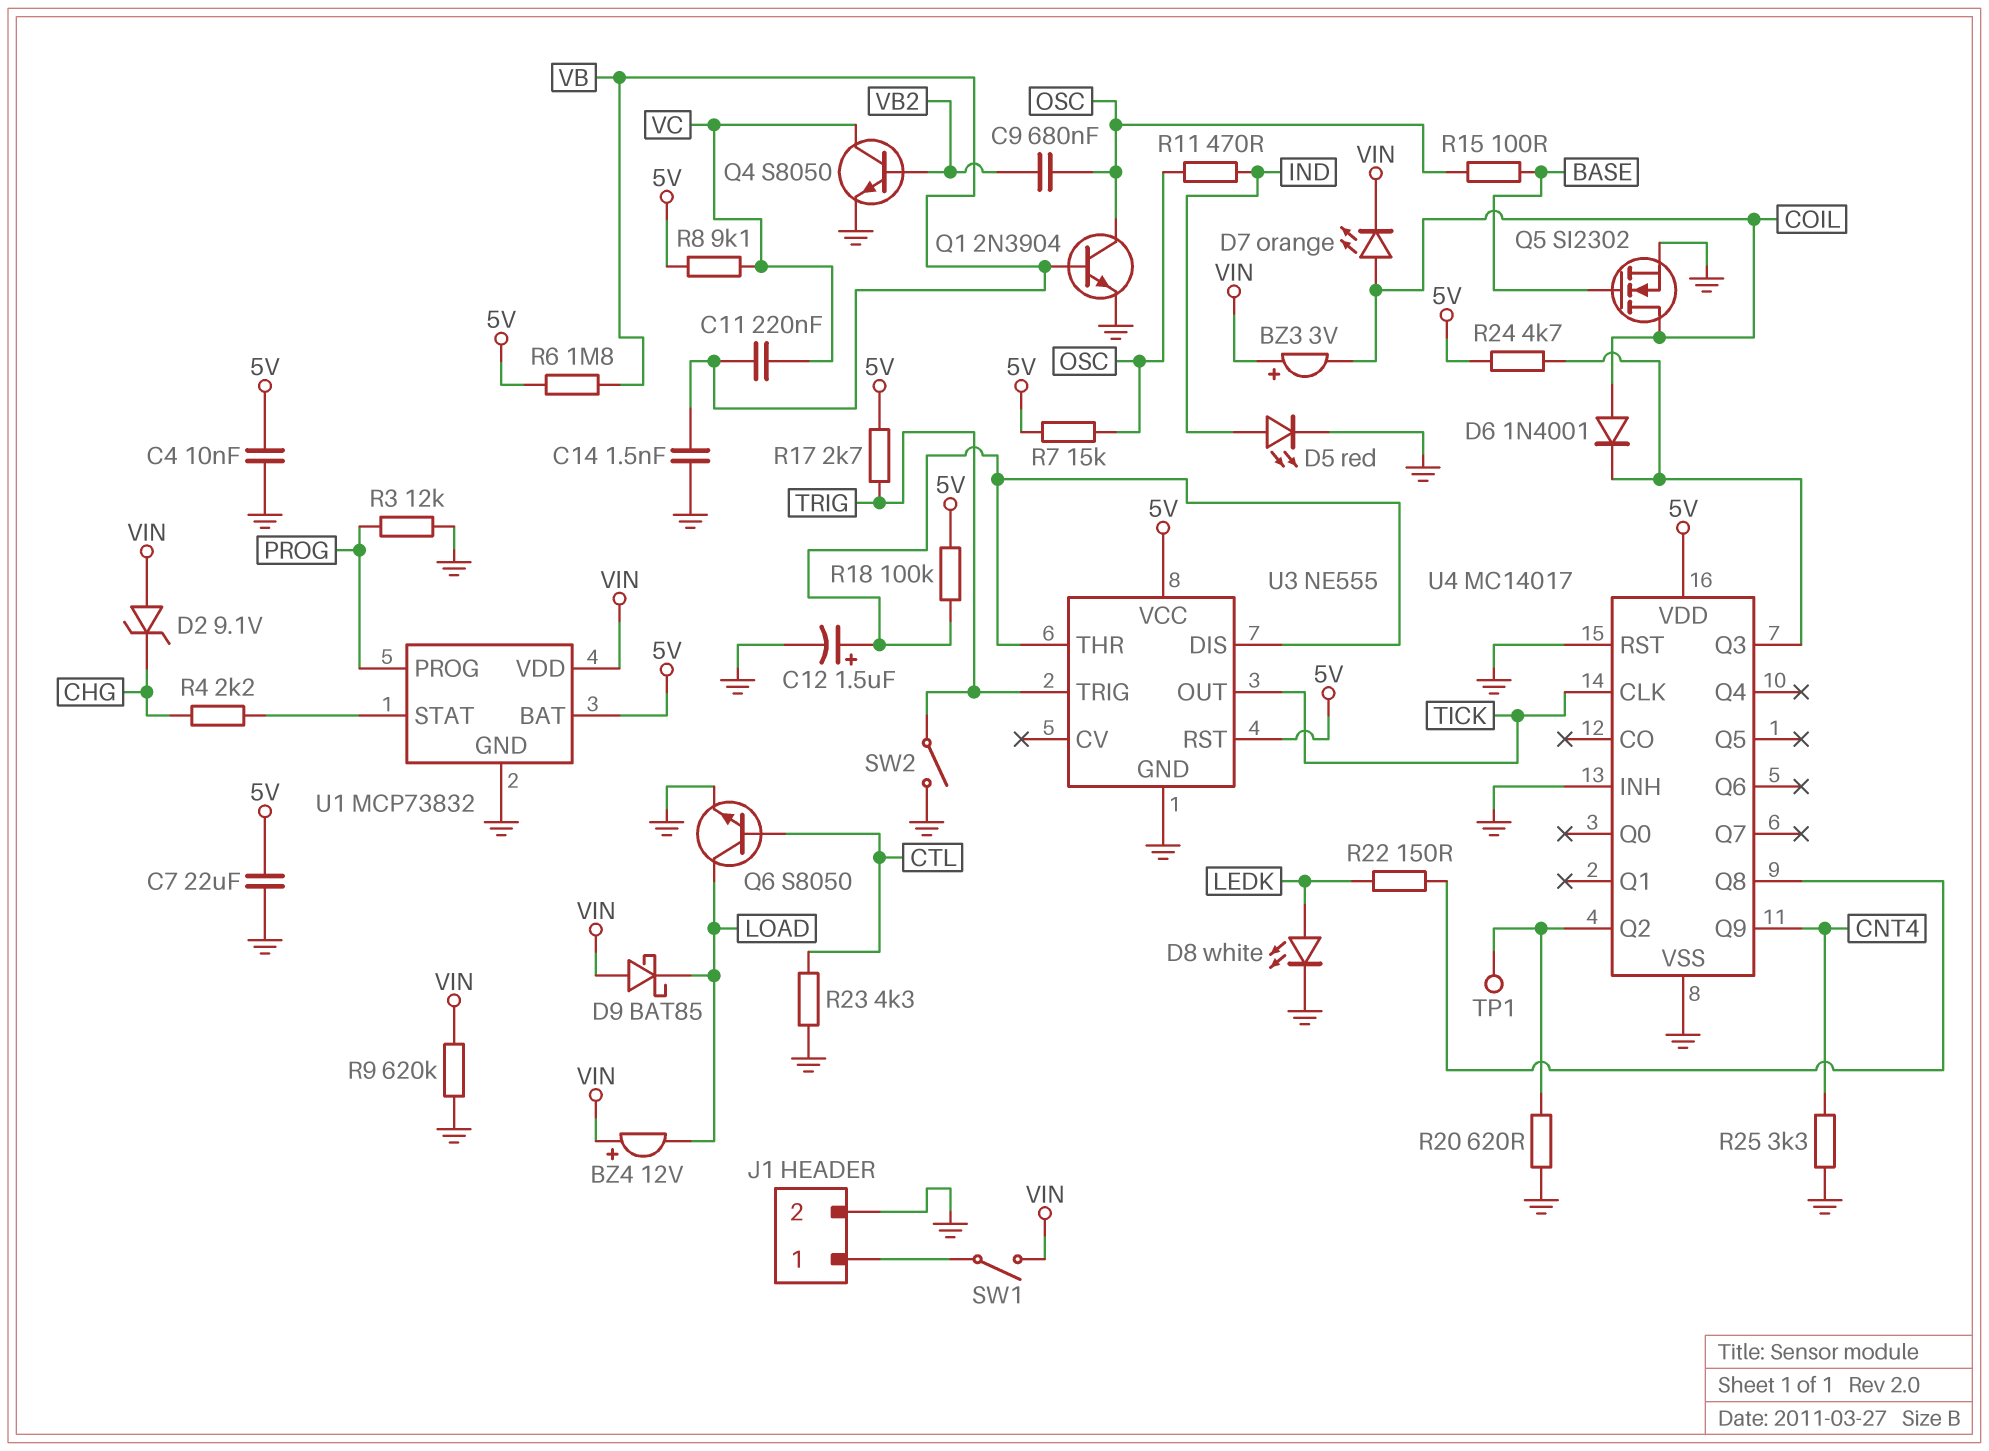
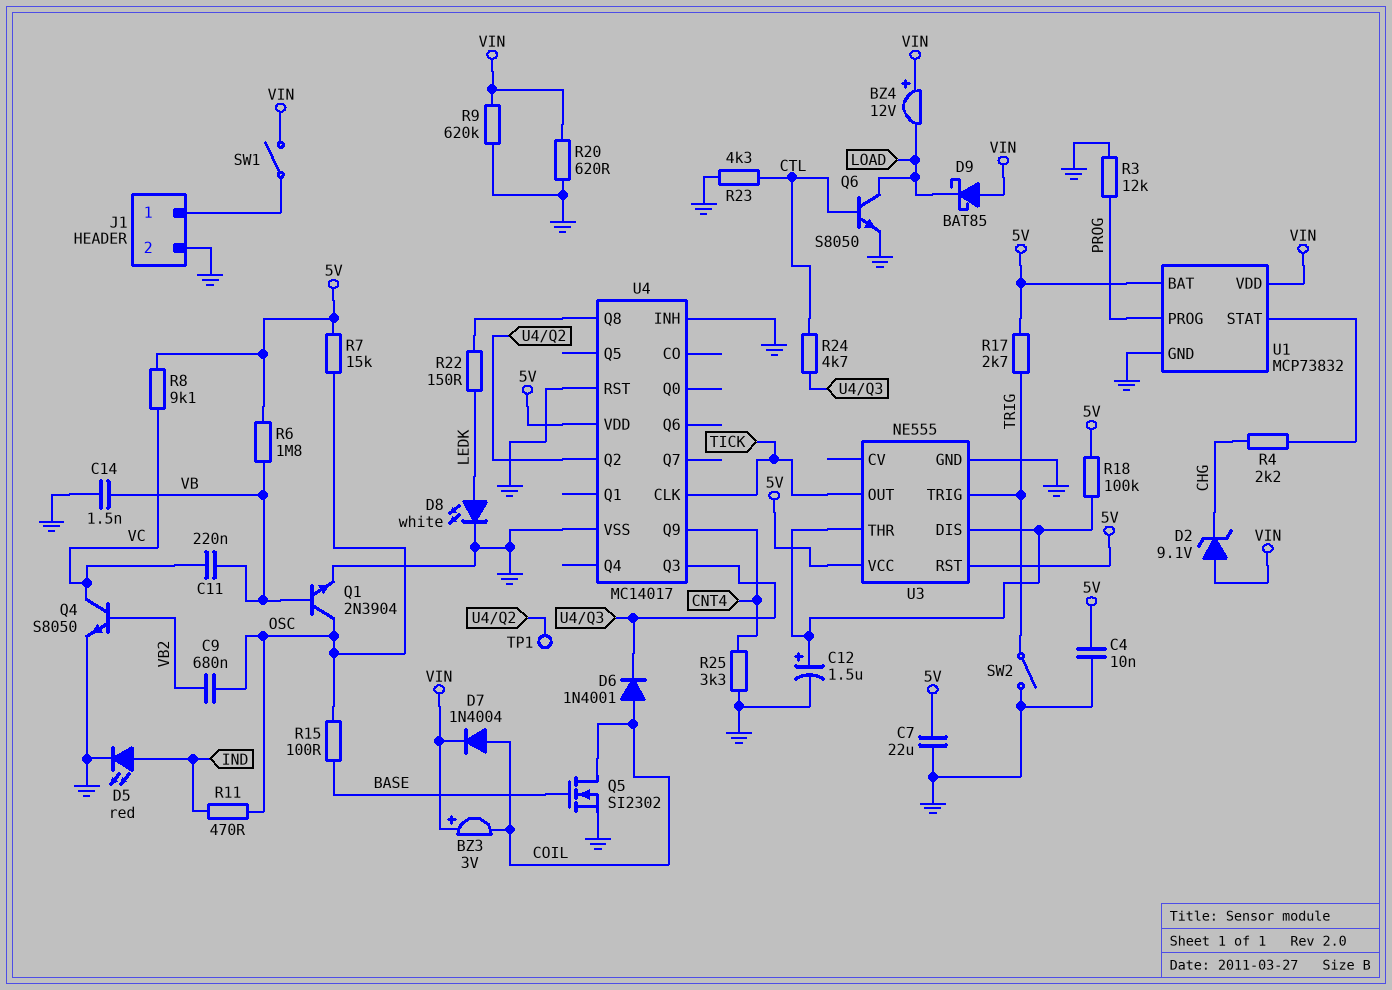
D7: LED orange (A COIL, K VIN) -> diode 1N4004 (A COIL, K VIN)
R20: 620 (GND, U4/Q2) -> 620 (GND, VIN)
R24: 4.7k (5V, U4/Q3) -> 4.7k (CTL, U4/Q3)

